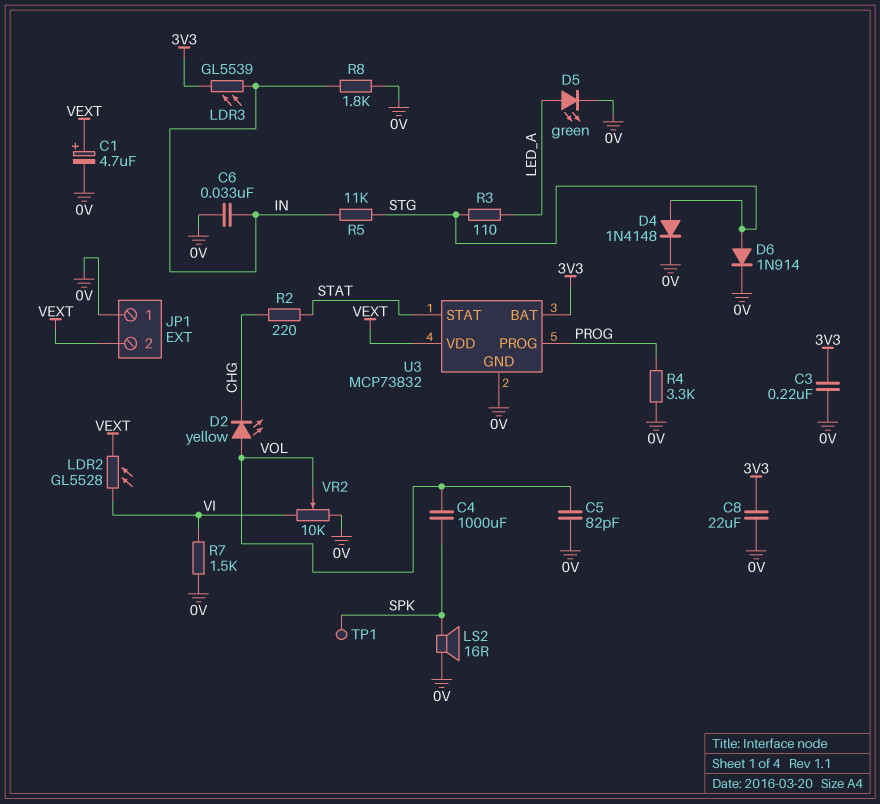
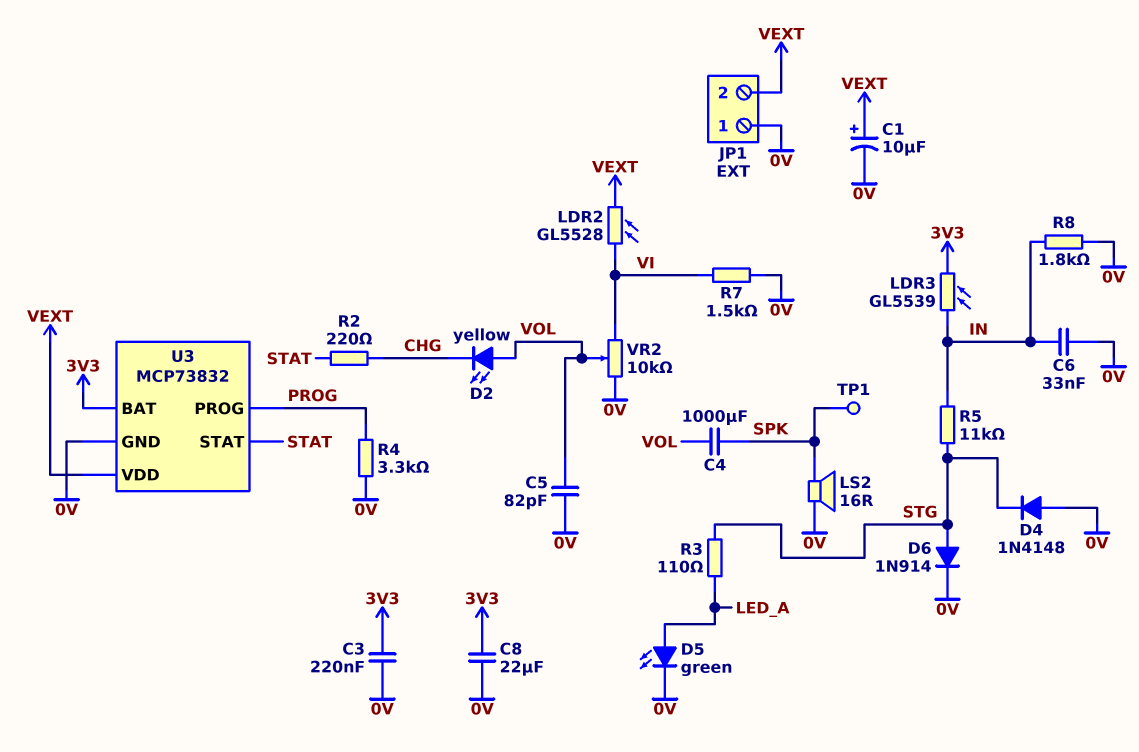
C1: 4.7uF (plus VEXT, minus 0V) -> 10uF (plus VEXT, minus 0V)
D4: diode 1N4148 (A STG, K 0V) -> diode 1N4148 (A 0V, K STG)

